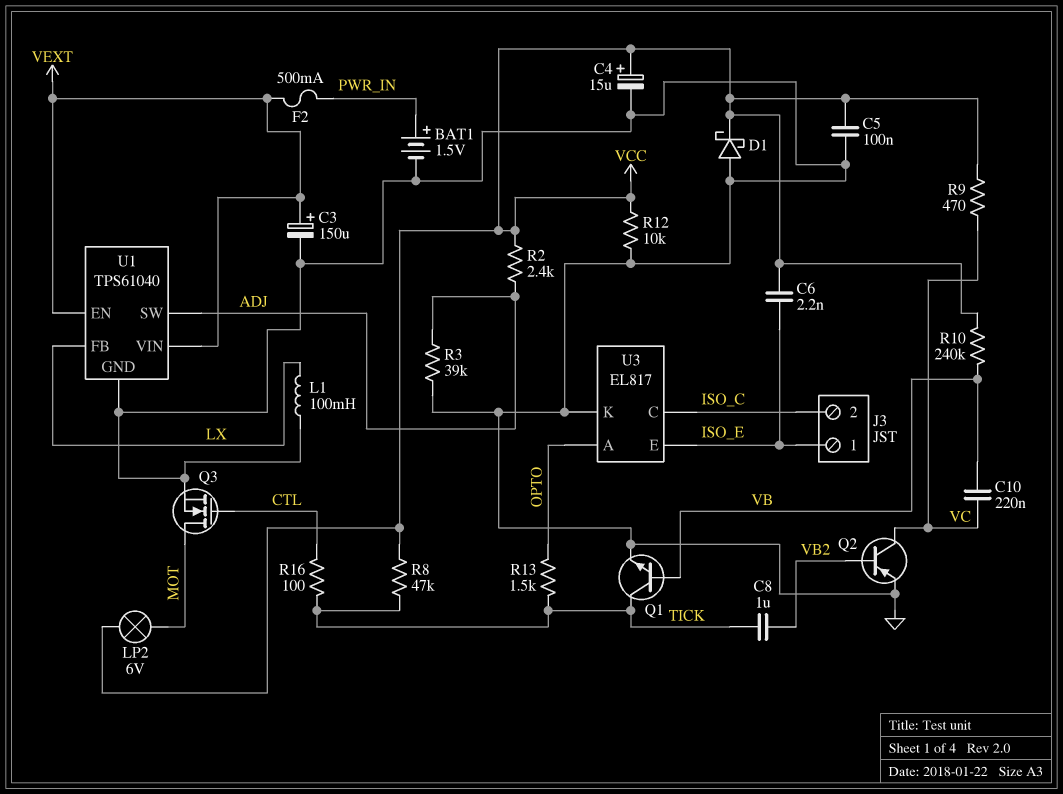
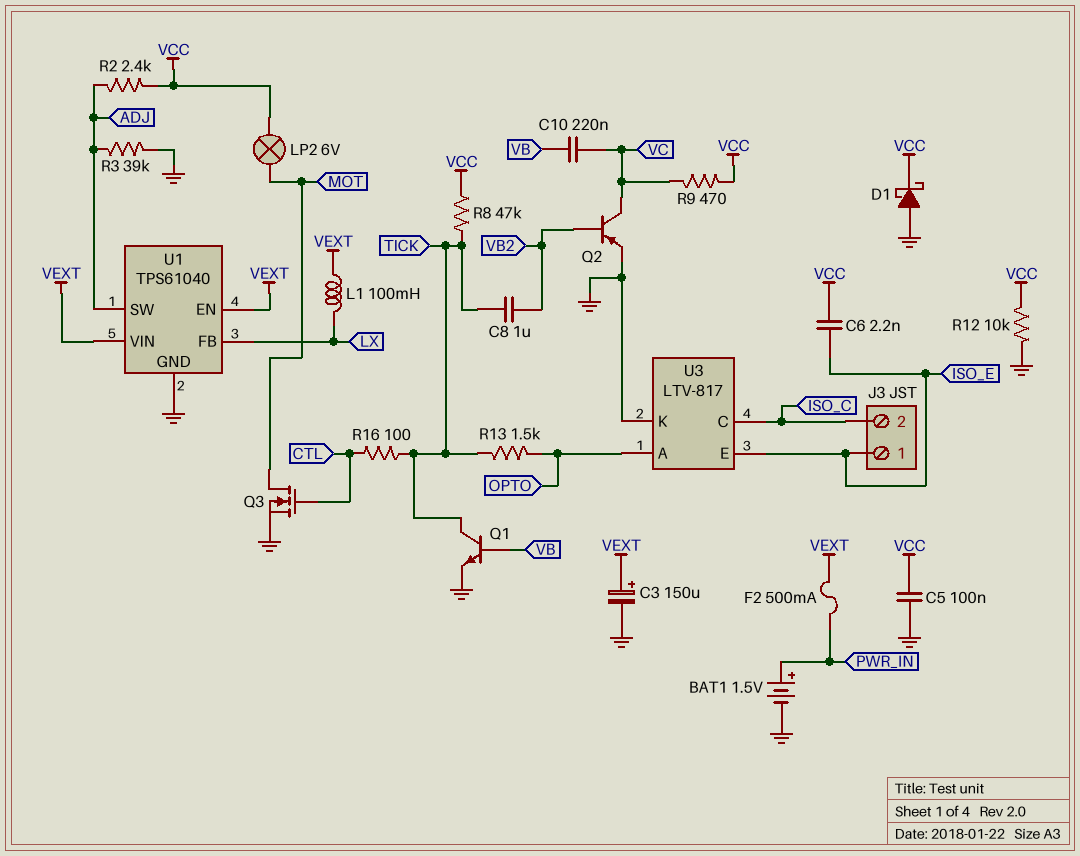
C4: 15uF (plus VCC, minus GND) -> none
L1: 100mH (GND, LX) -> 100mH (LX, VEXT)
R10: 240k (VB, VCC) -> none
U3: EL817 -> LTV-817

